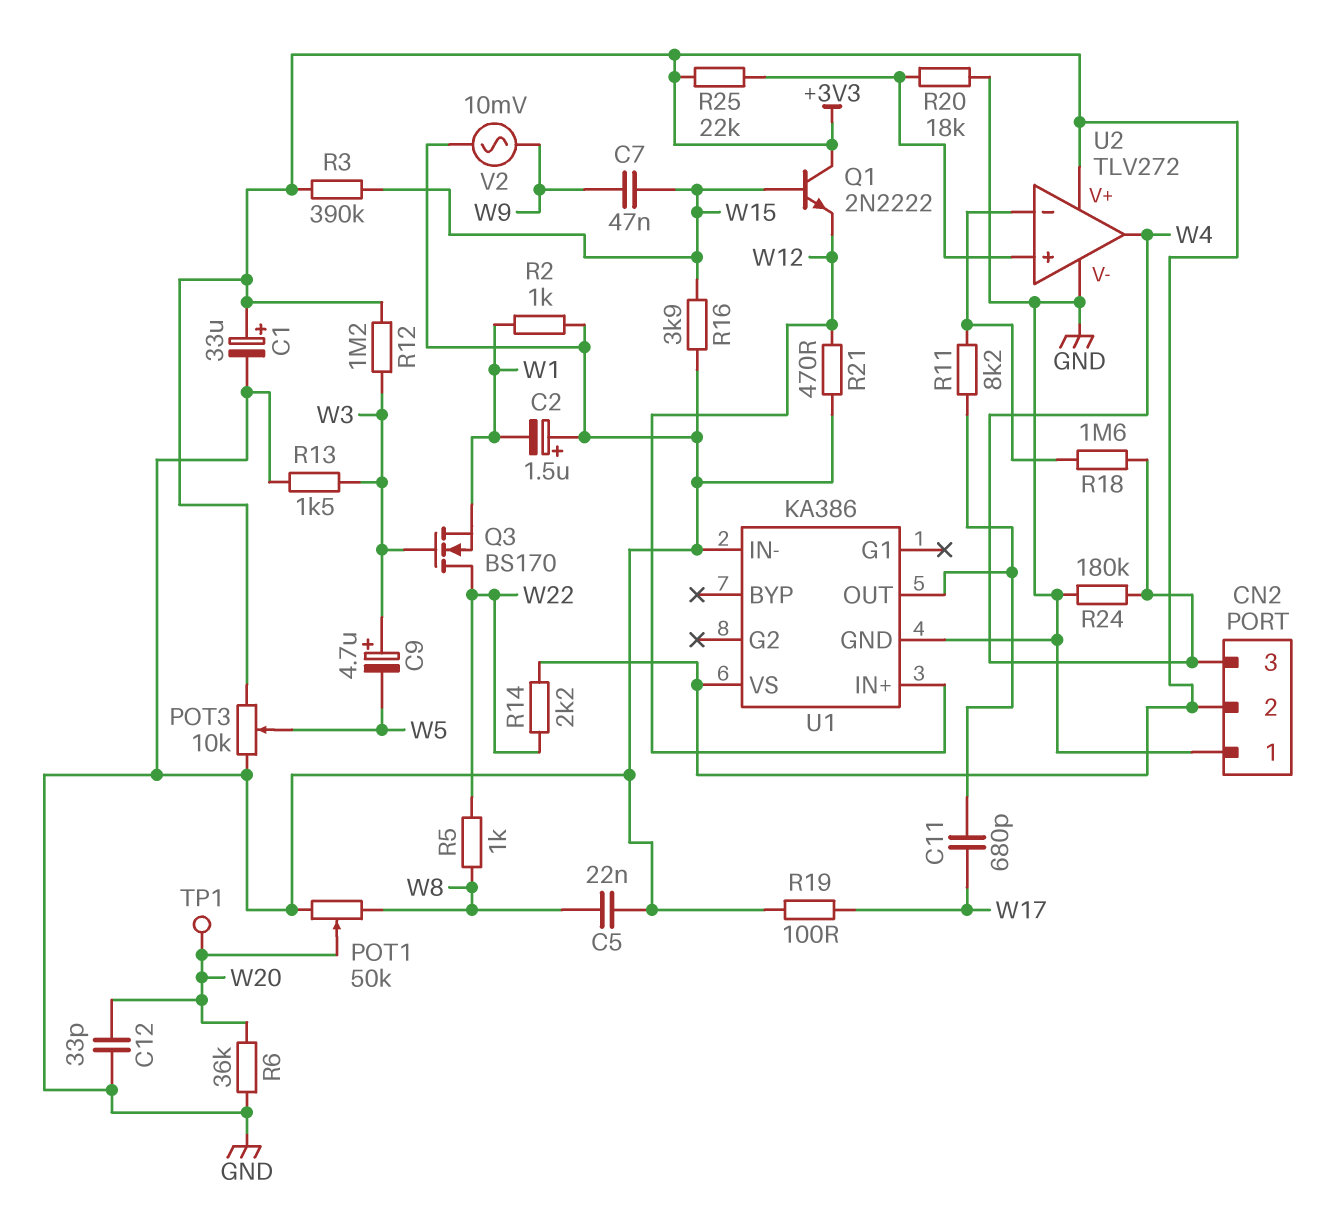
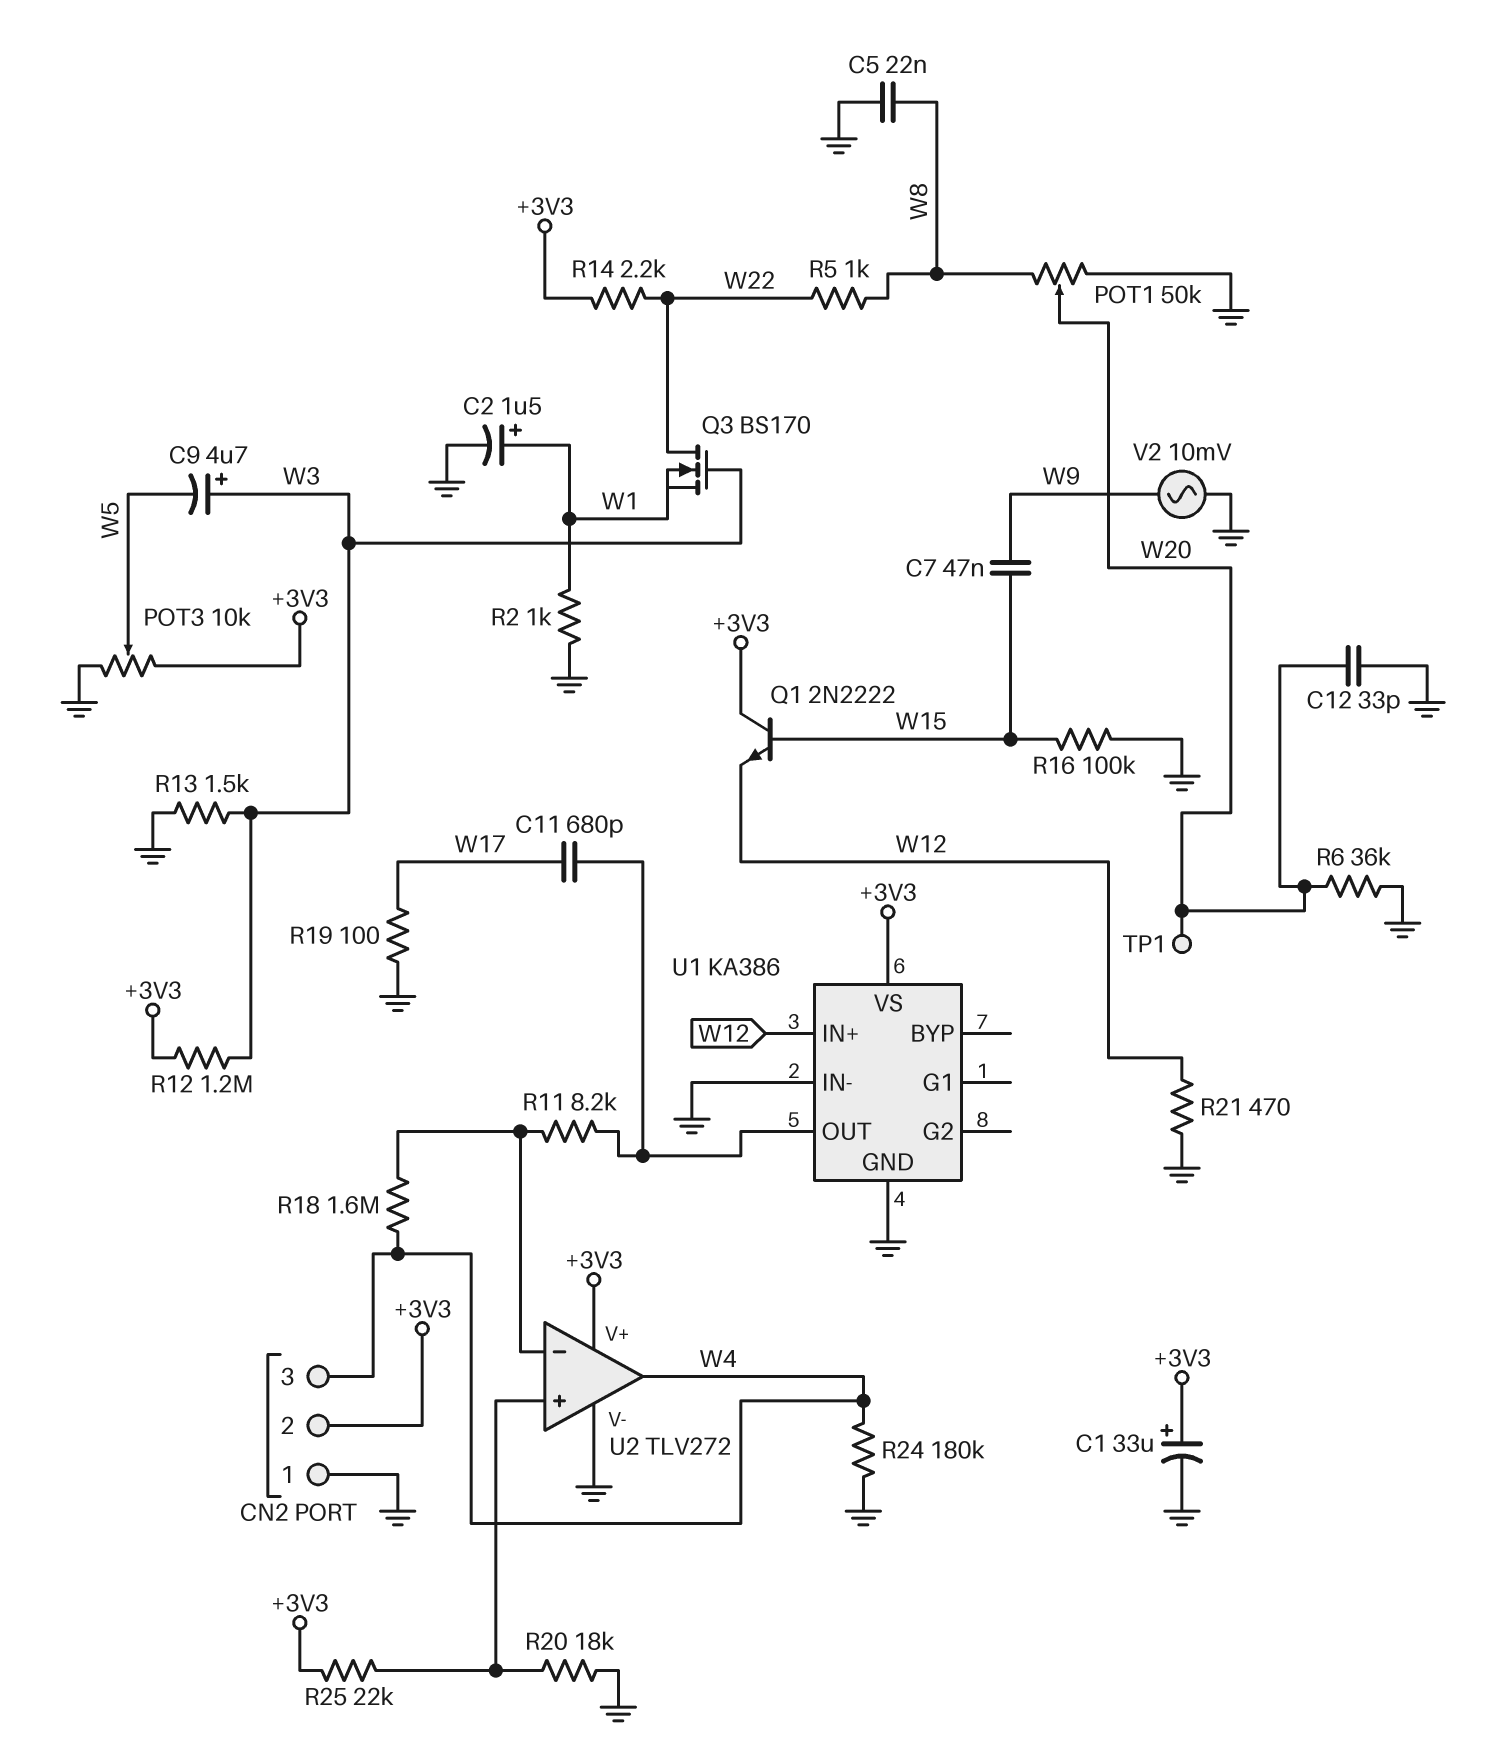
C2: 1.5uF (plus GND, minus W1) -> 1.5uF (plus W1, minus GND)
R3: 390k (+3V3, W15) -> none
R16: 3.9k (GND, W15) -> 100k (GND, W15)

